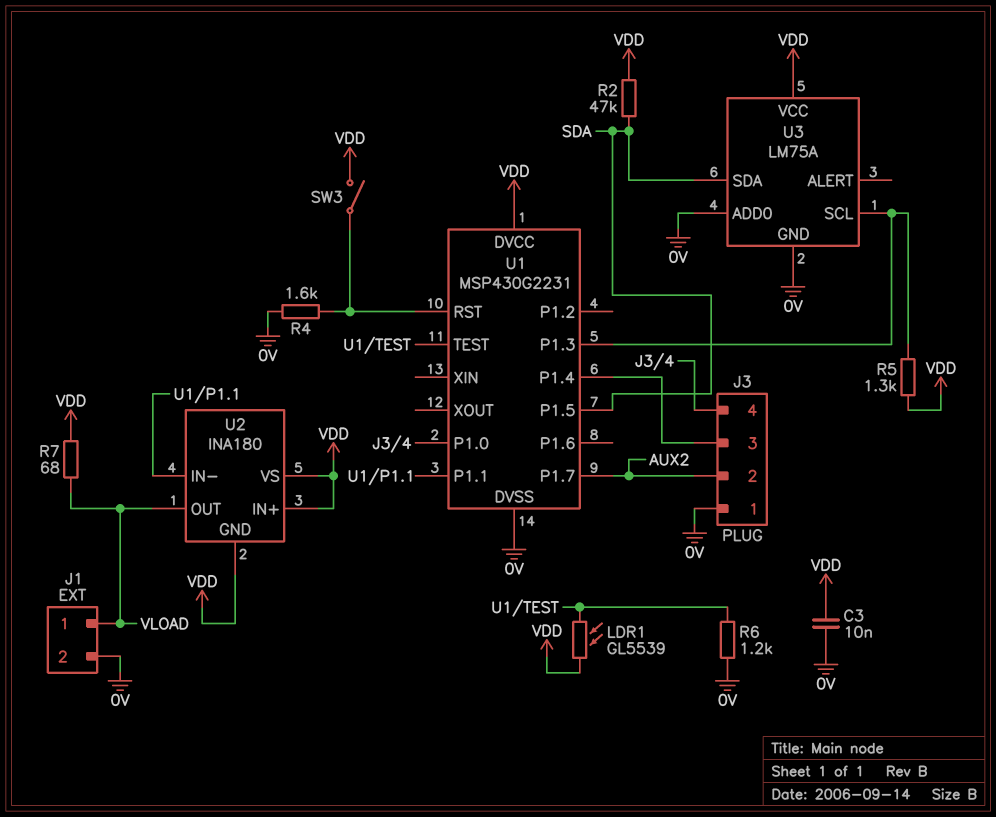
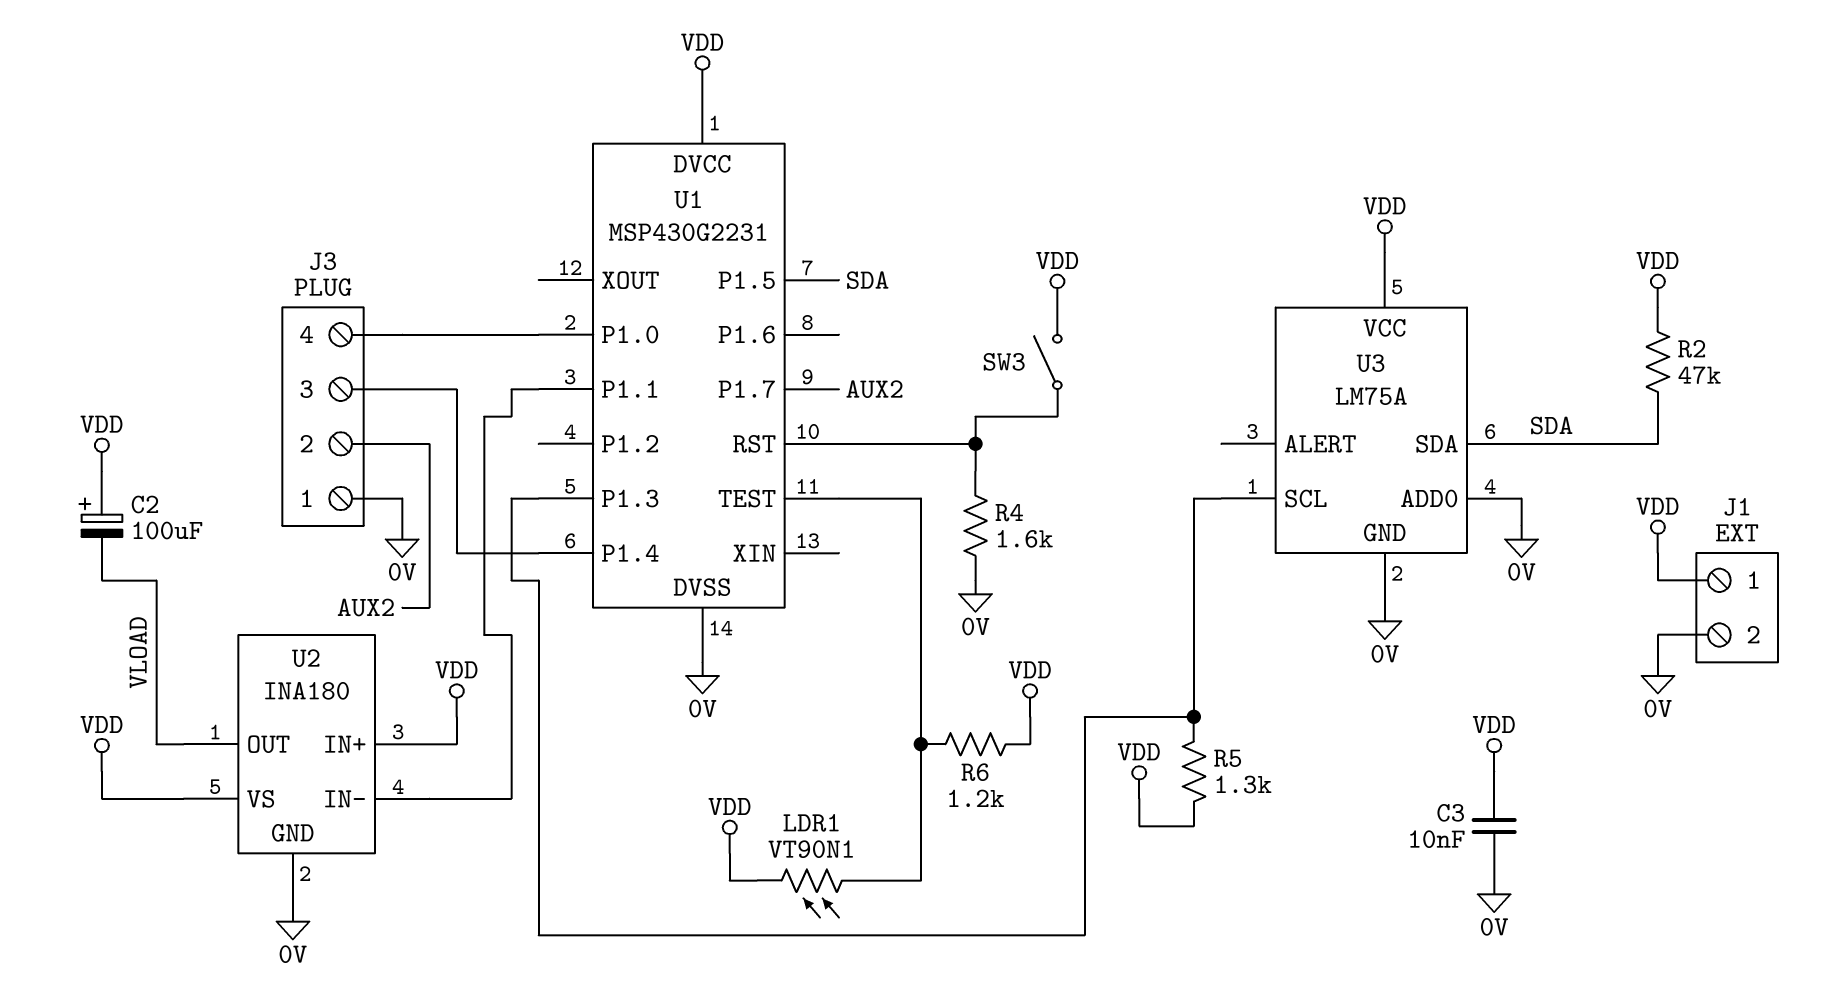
C2: none -> 100uF (plus VDD, minus VLOAD)
J1 pin 1: VLOAD -> VDD
LDR1: GL5539 (U1/TEST, VDD) -> VT90N1 (U1/TEST, VDD)
R6: 1.2k (0V, U1/TEST) -> 1.2k (U1/TEST, VDD)
R7: 68 (VDD, VLOAD) -> none
U2 pin GND: VDD -> 0V

